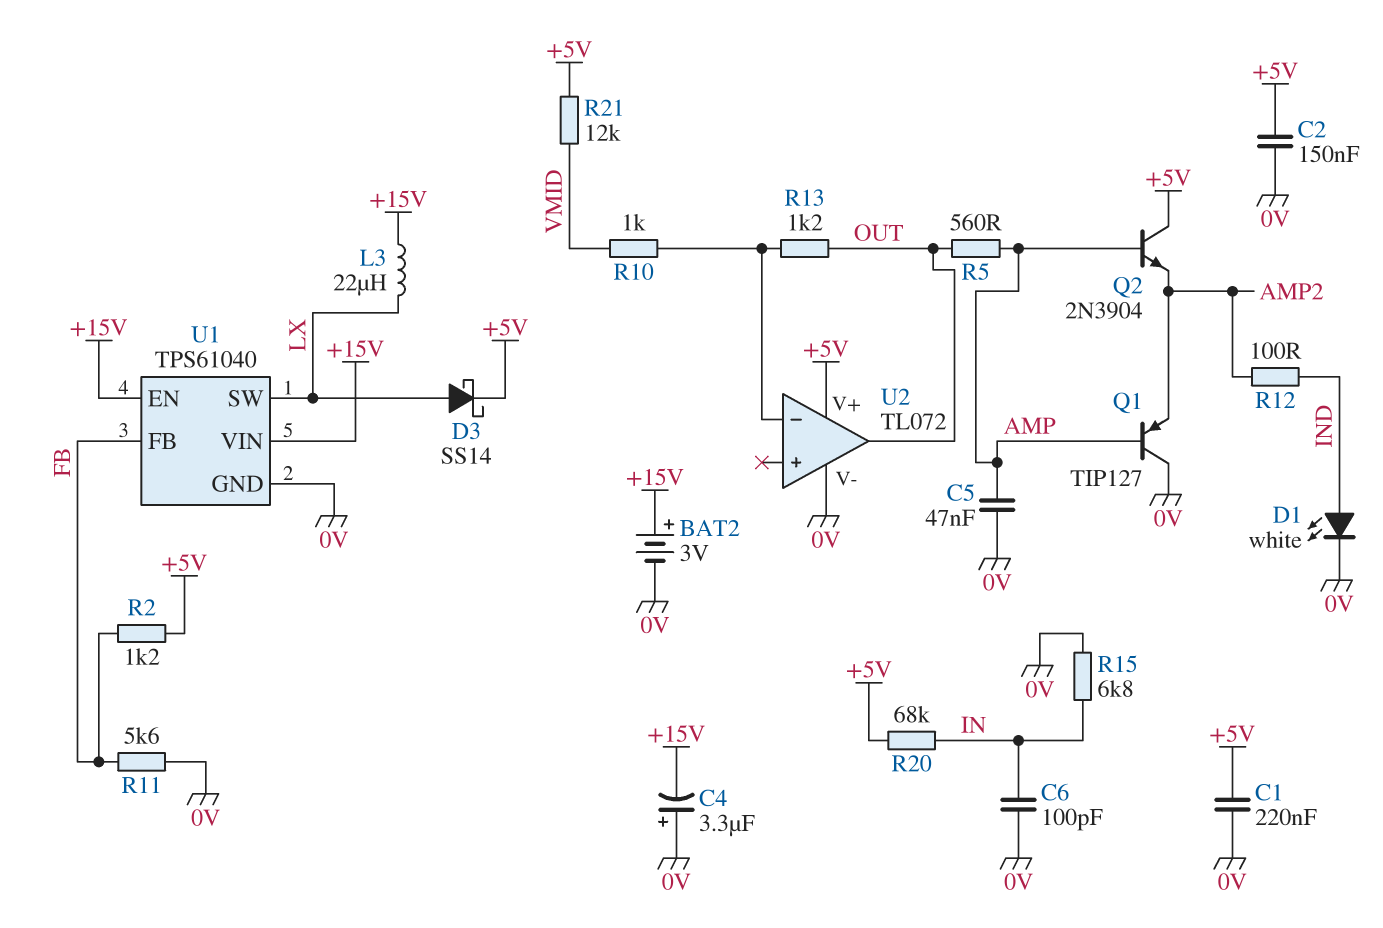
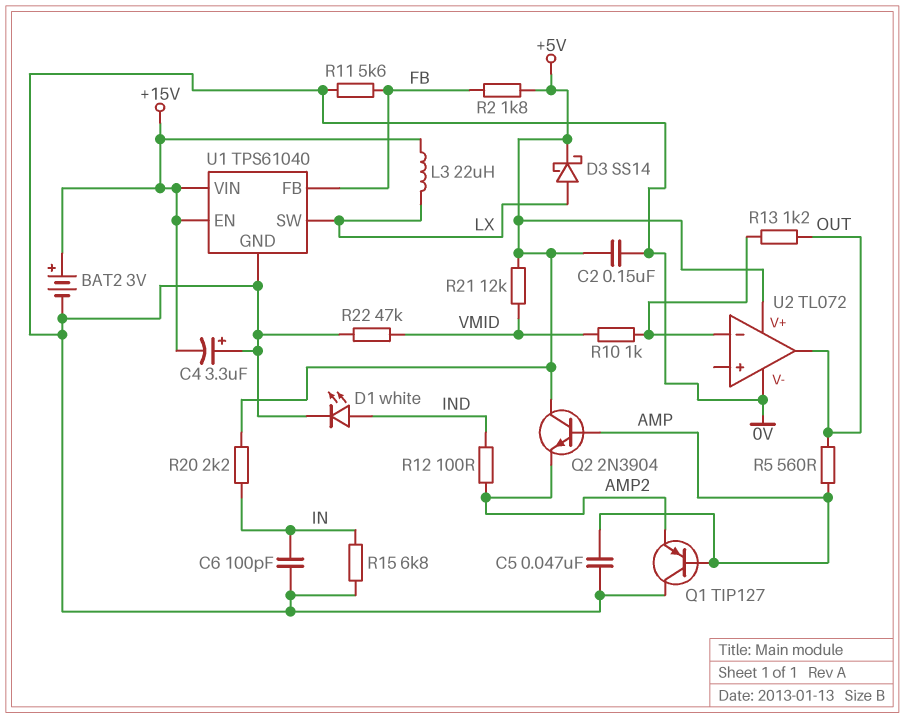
C1: 220nF (+5V, 0V) -> none
R2: 1.2k (+5V, FB) -> 1.8k (+5V, FB)
R20: 68k (+5V, IN) -> 2.2k (+5V, IN)
R22: none -> 47k (0V, VMID)

